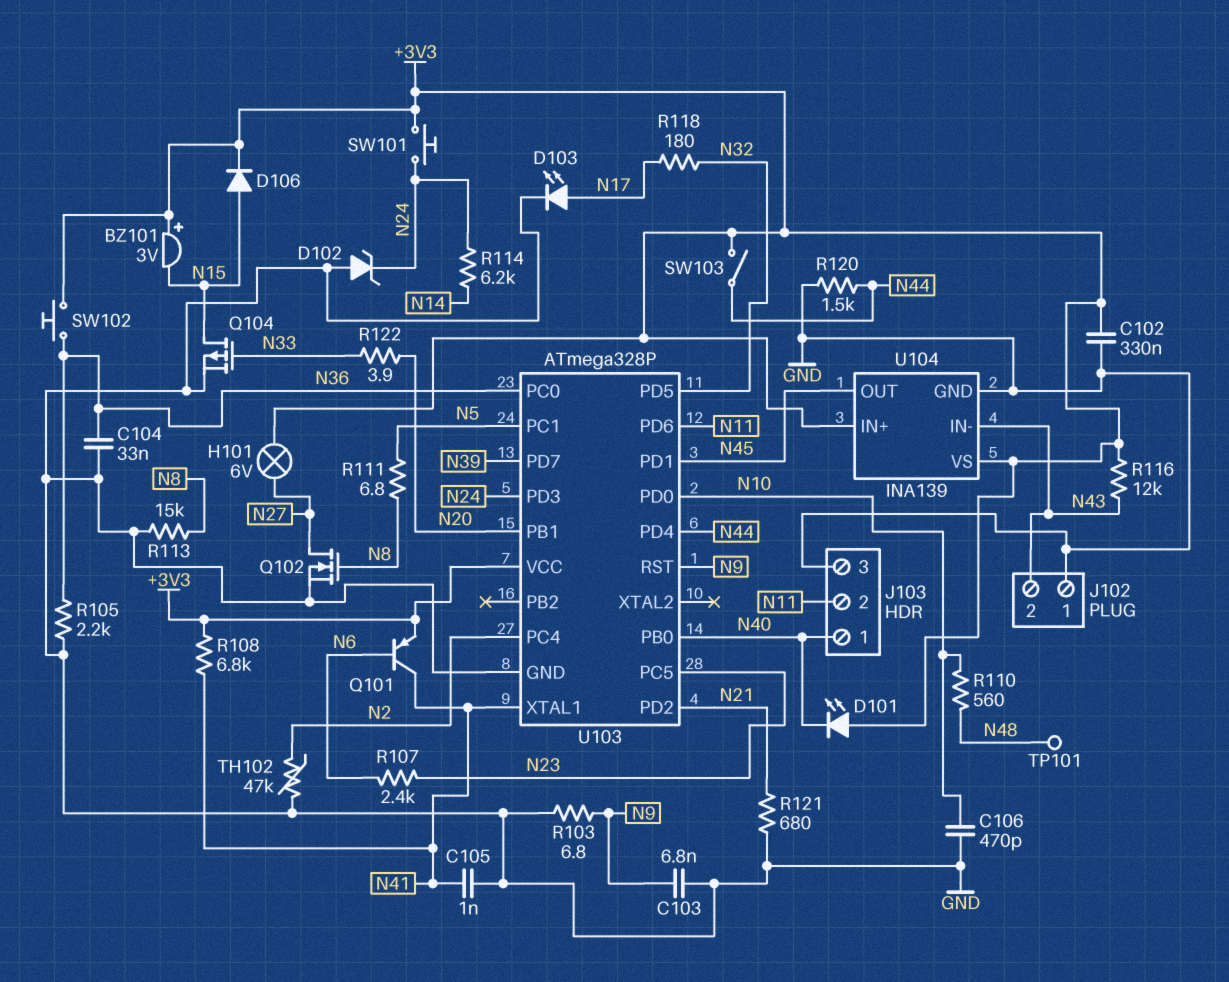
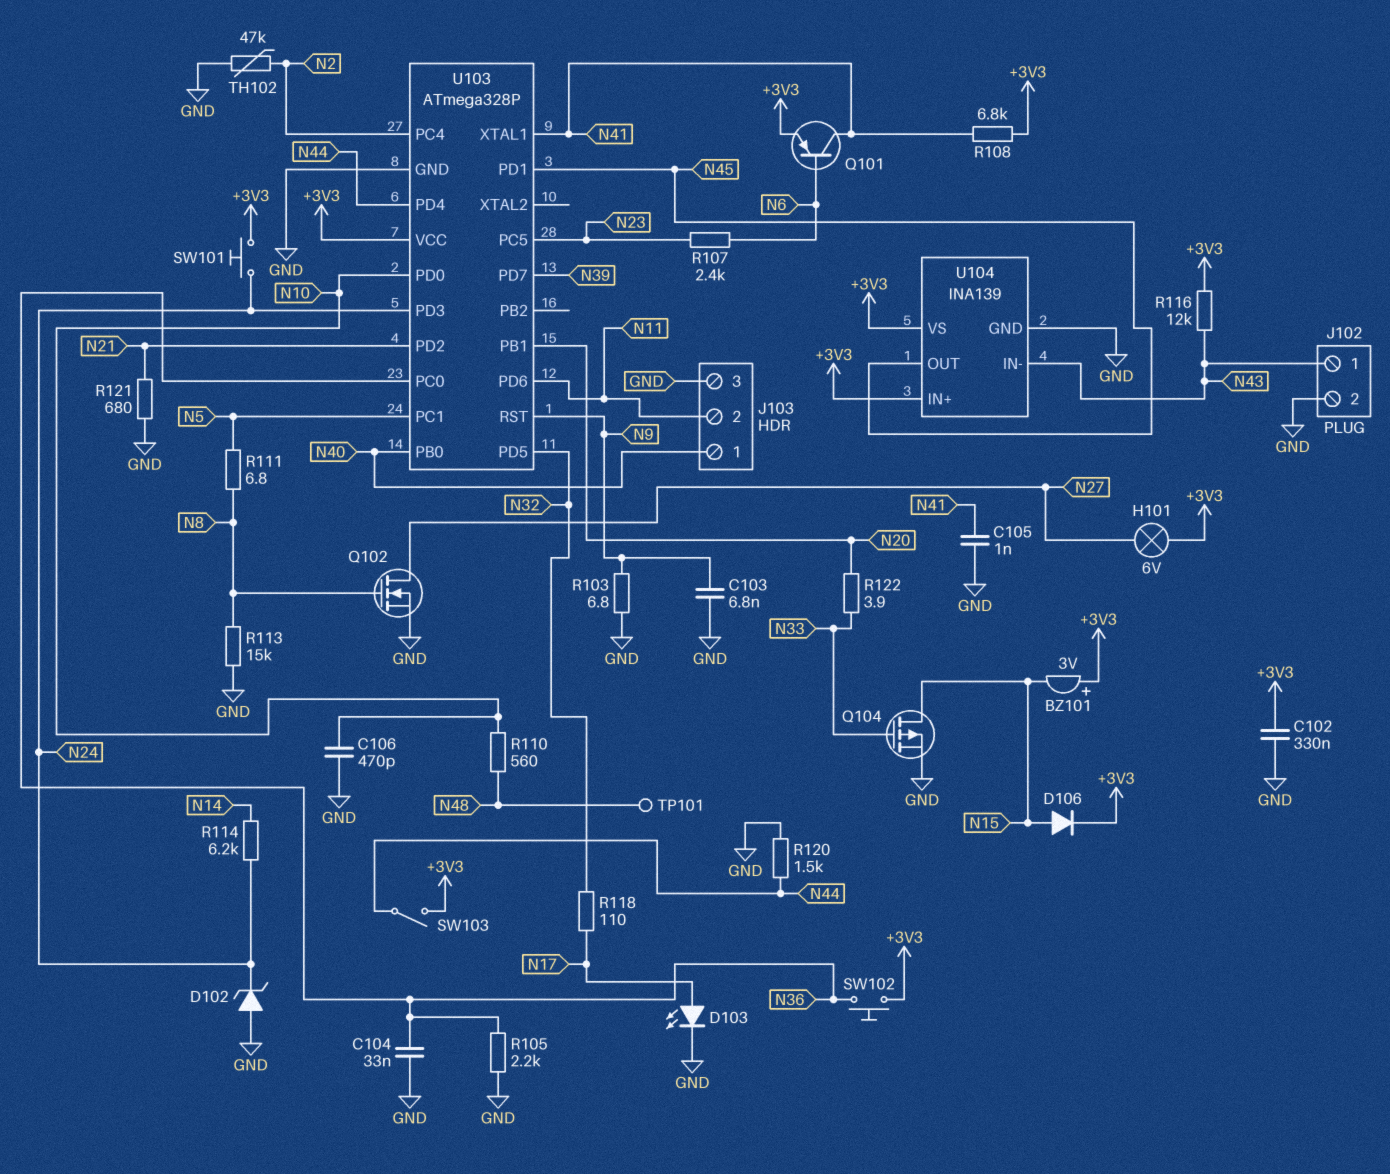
D101: LED (A +3V3, K N40) -> none
J102 pin 1: GND -> N43
J102 pin 2: N43 -> GND
R118: 180 (N17, N32) -> 110 (N17, N32)

